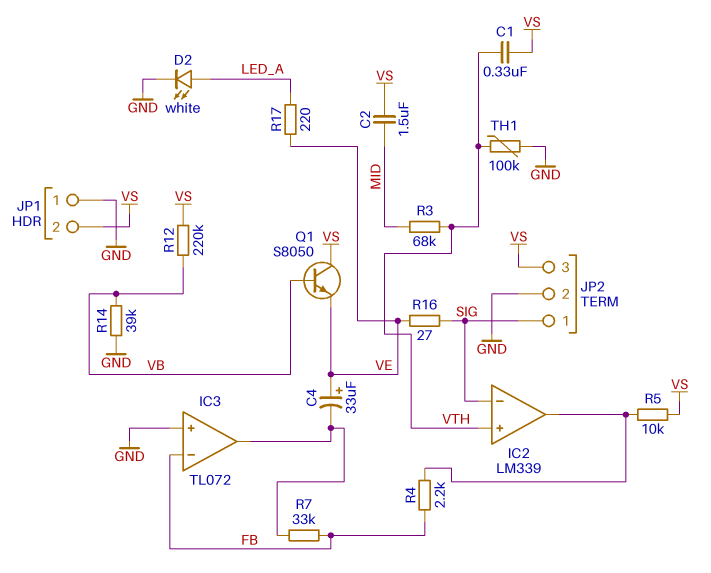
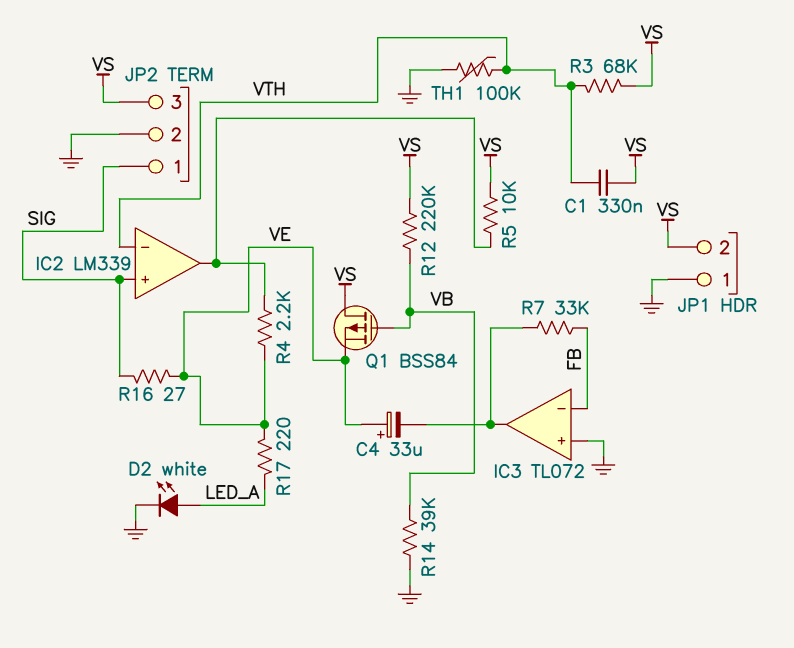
C2: 1.5uF (MID, VS) -> none
IC2 pin in+: VTH -> SIG
IC2 pin in-: SIG -> VTH
Q1: NPN S8050 (B VB, C VS, E VE) -> PMOS BSS84 (G VB, D VS, S VE)
R3: 68k (MID, VTH) -> 68k (VS, VTH)
R4: 2.2k (FB, IC2/out) -> 2.2k (IC2/out, VE)

